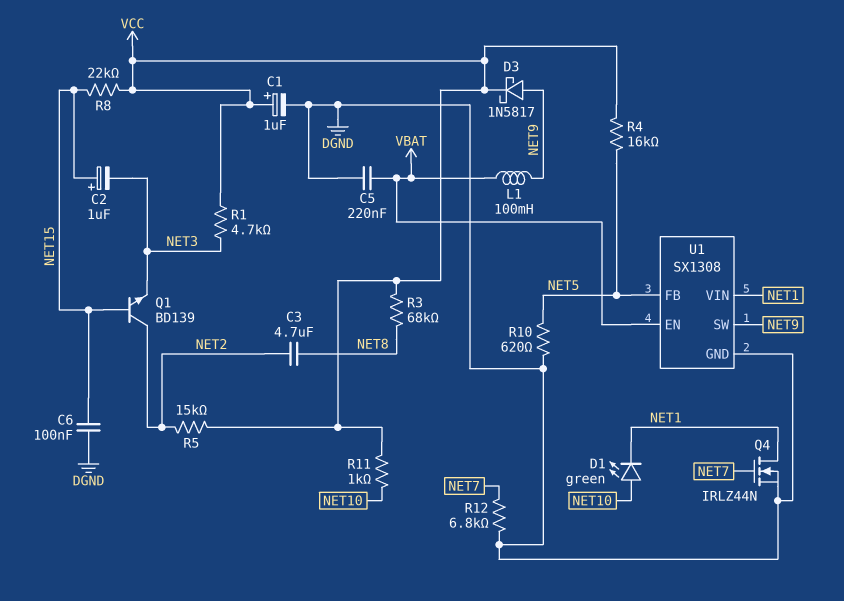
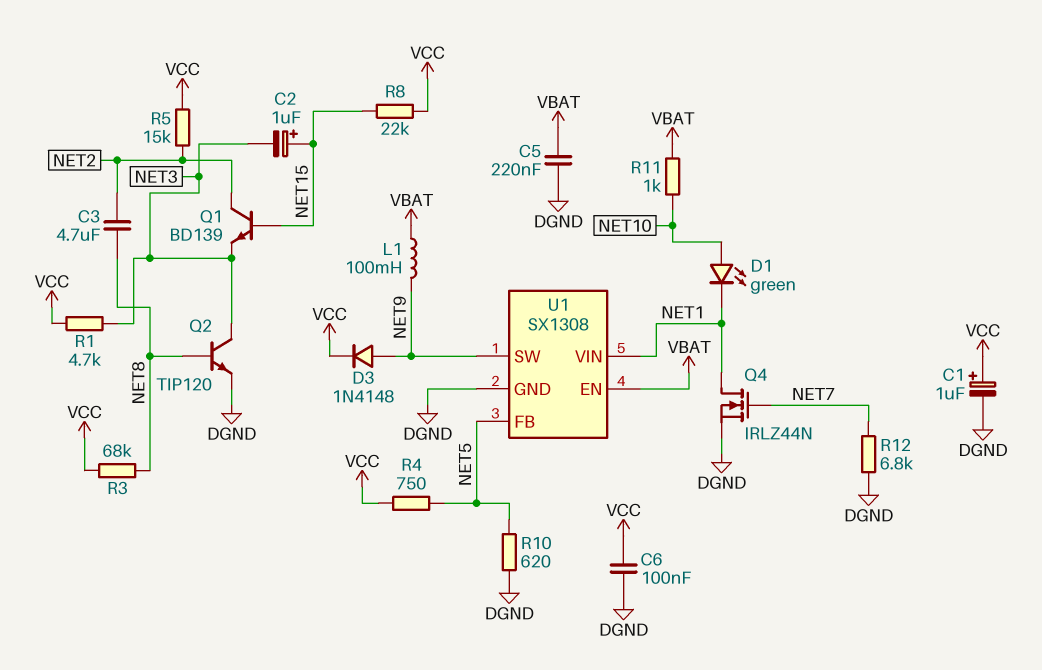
C6: 100nF (DGND, NET15) -> 100nF (DGND, VCC)
D3: schottky 1N5817 (A NET9, K VCC) -> diode 1N4148 (A NET9, K VCC)
Q2: none -> NPN TIP120 (B NET8, C NET3, E DGND)
R4: 16k (NET5, VCC) -> 750 (NET5, VCC)
R11: 1k (NET10, VCC) -> 1k (NET10, VBAT)

